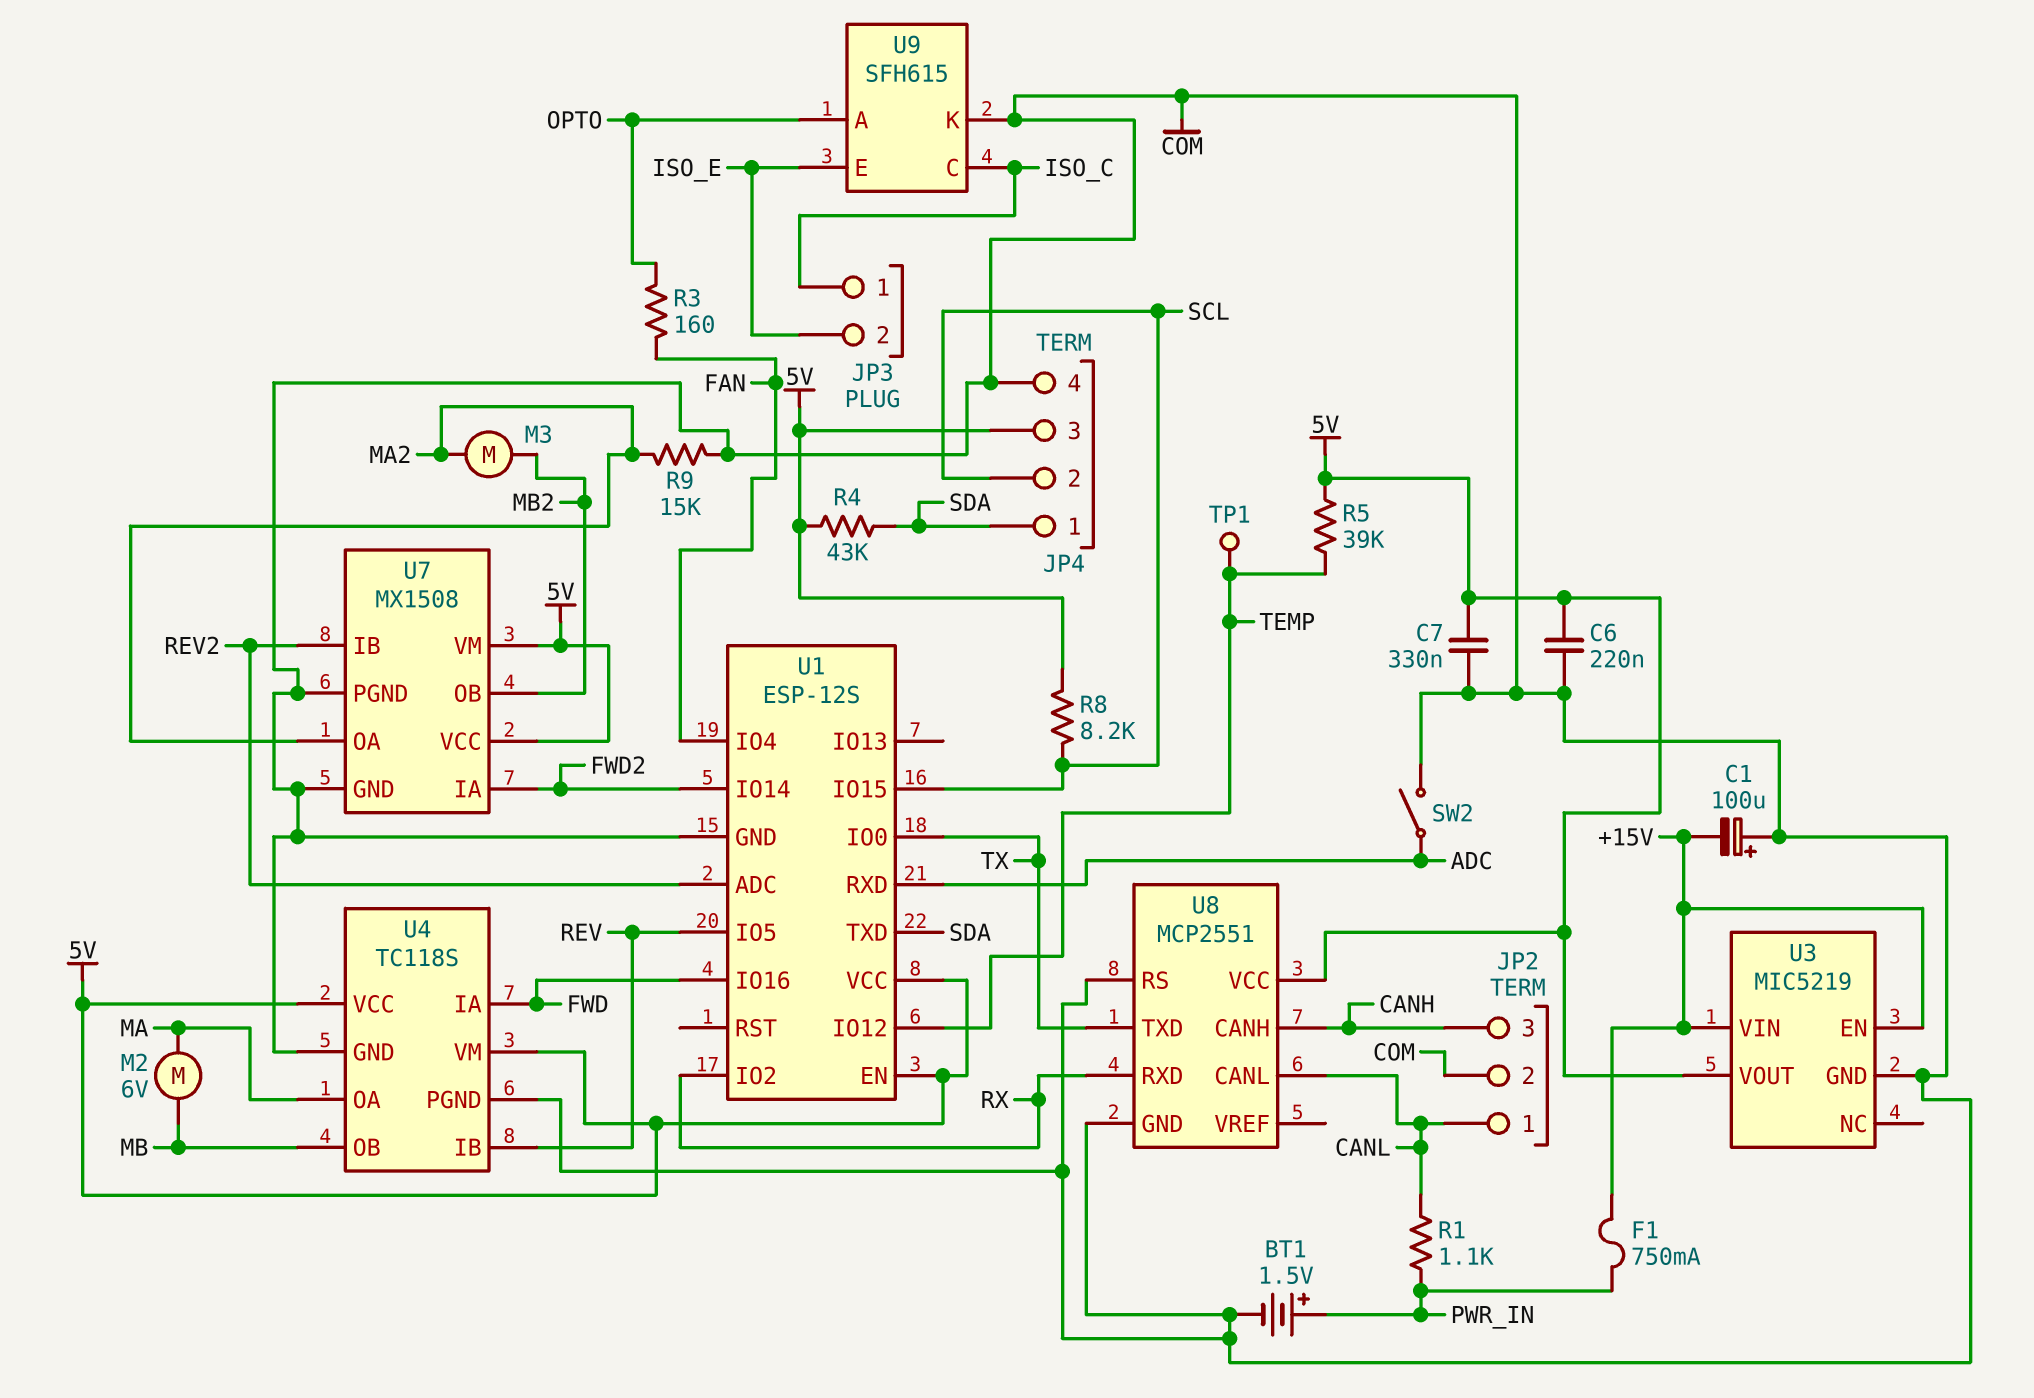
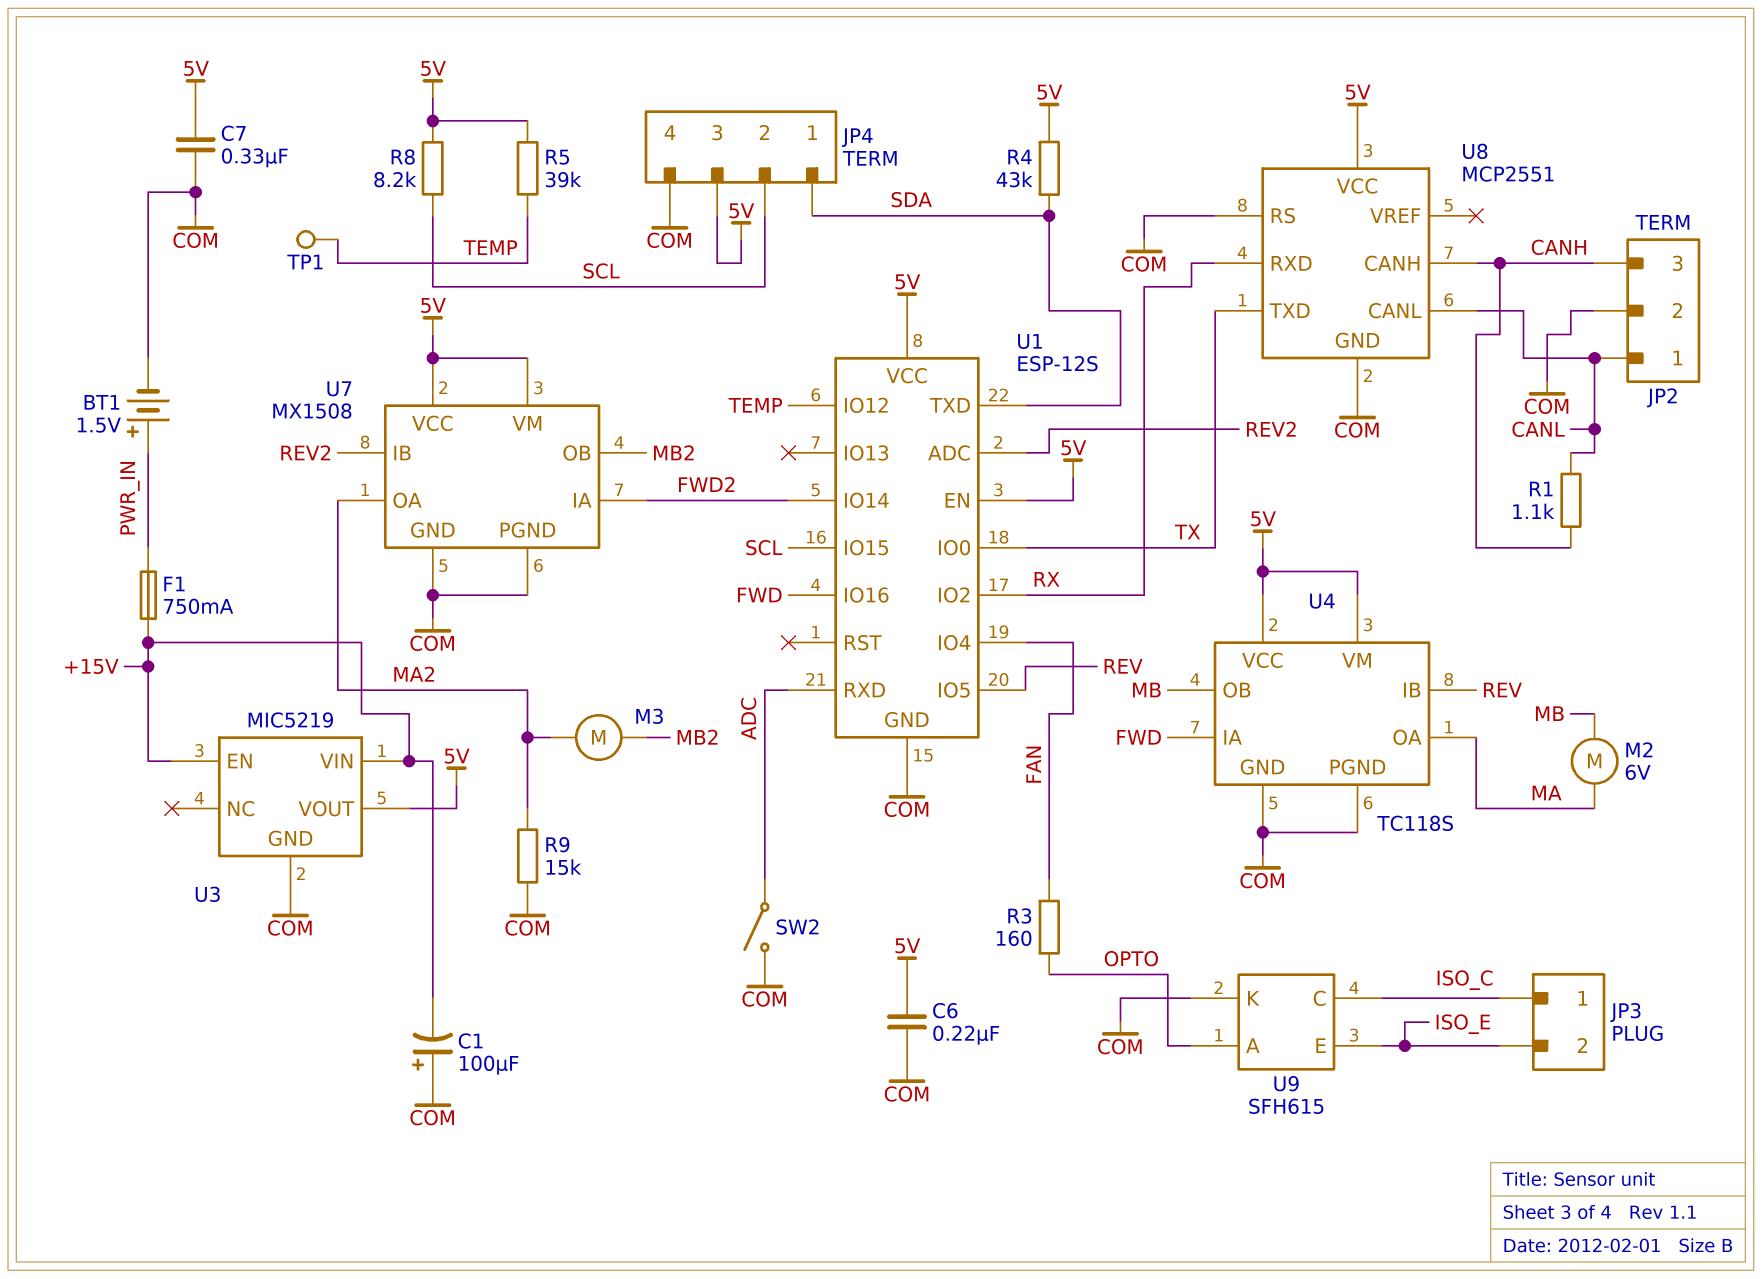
R1: 1.1k (CANL, PWR_IN) -> 1.1k (CANH, CANL)

